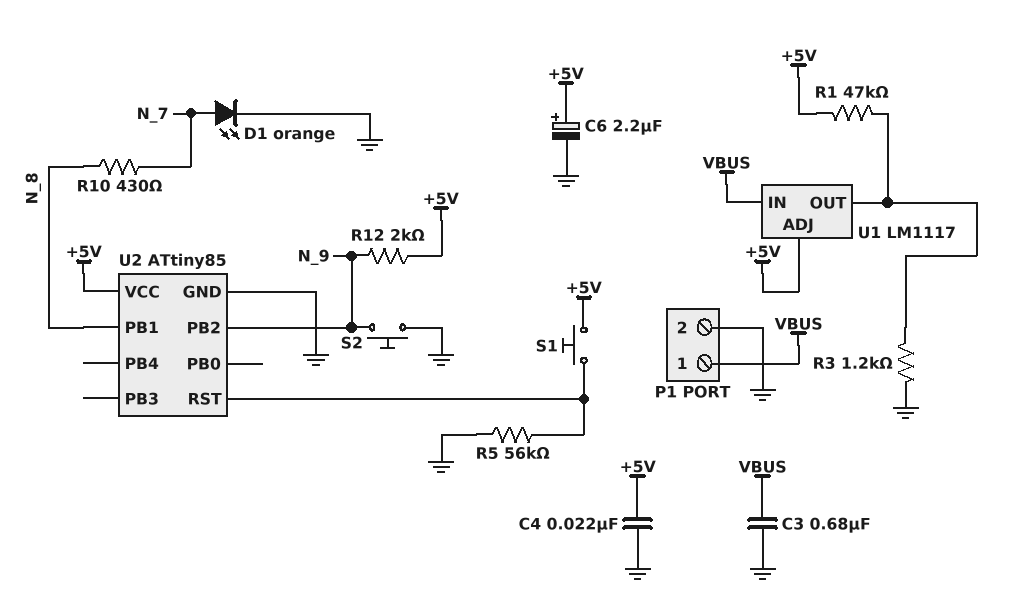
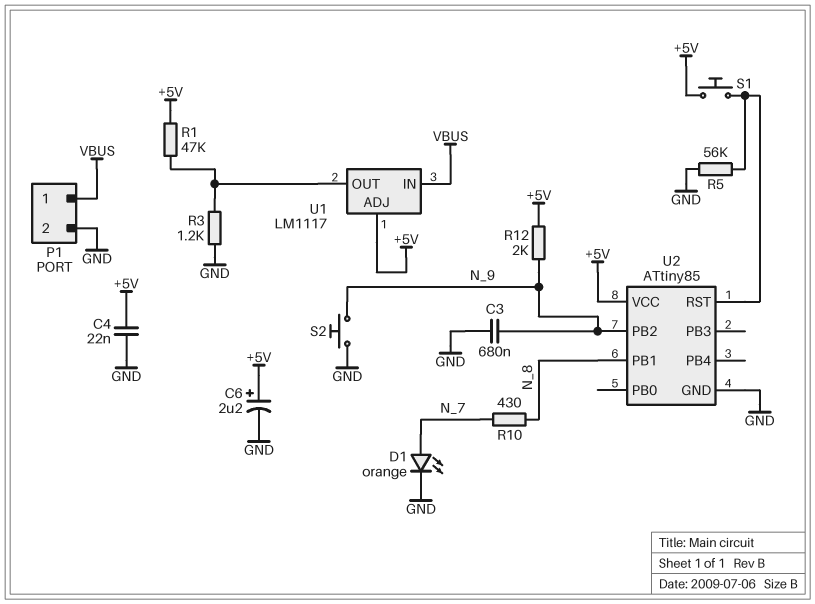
C3: 680nF (GND, VBUS) -> 680nF (GND, N_9)

